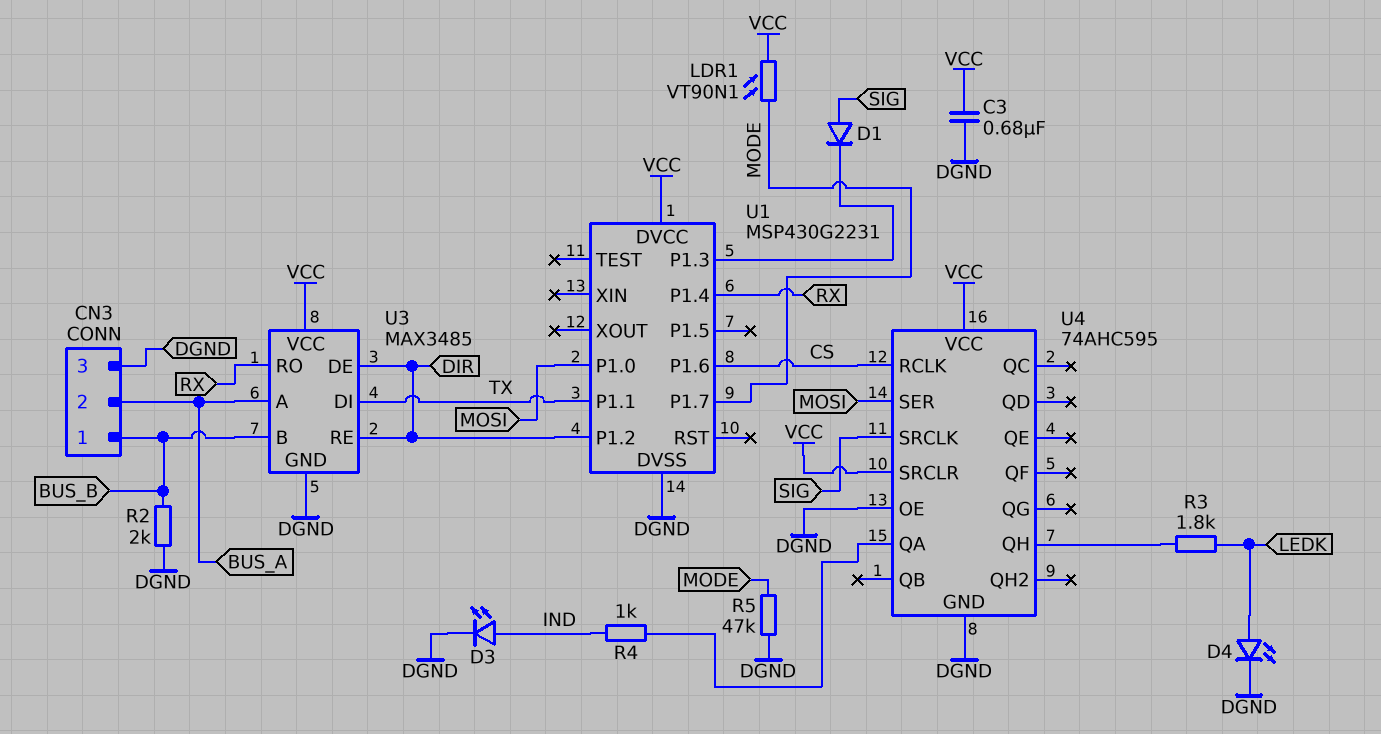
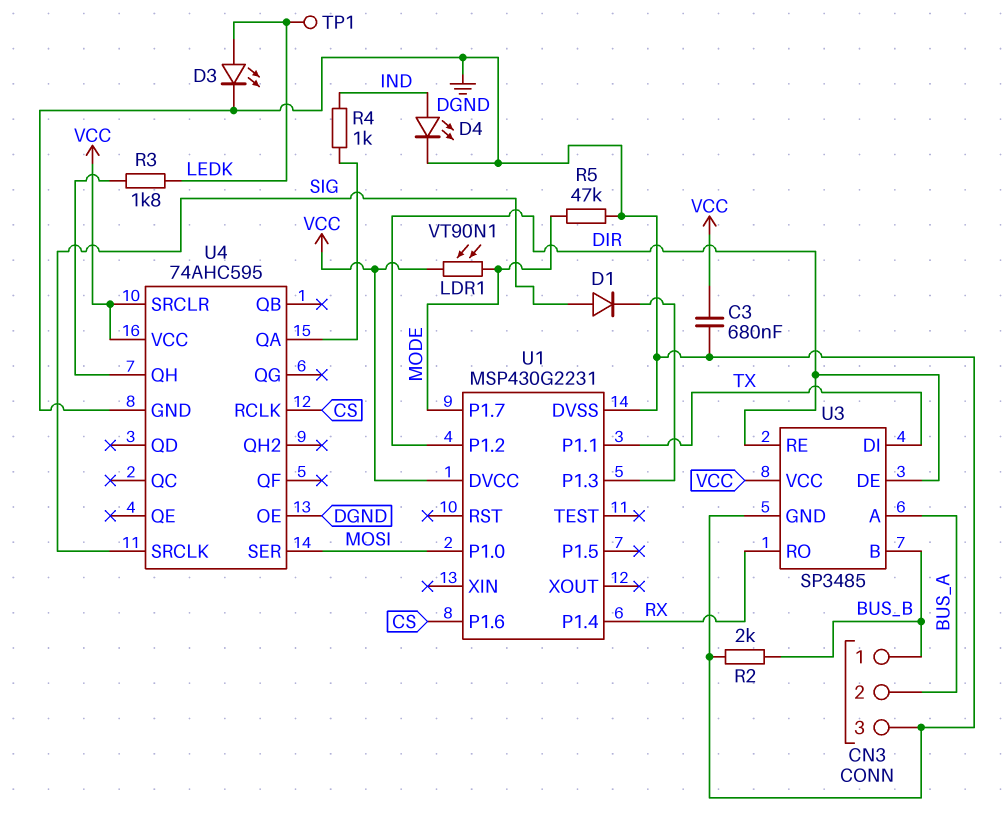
D3: LED (A IND, K DGND) -> LED (A LEDK, K DGND)
D4: LED (A LEDK, K DGND) -> LED (A IND, K DGND)
TP1: none -> test point (LEDK)
U3: MAX3485 -> SP3485

